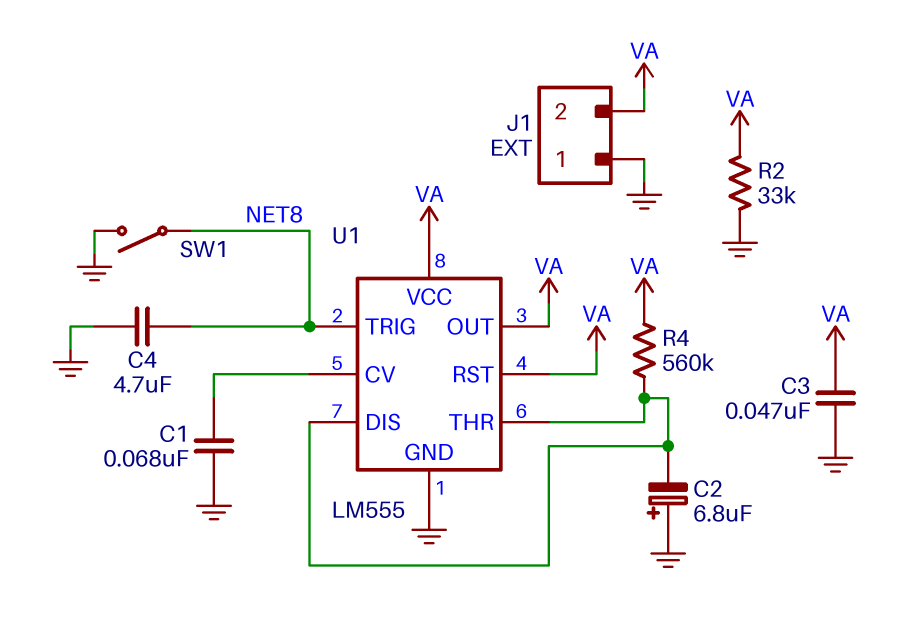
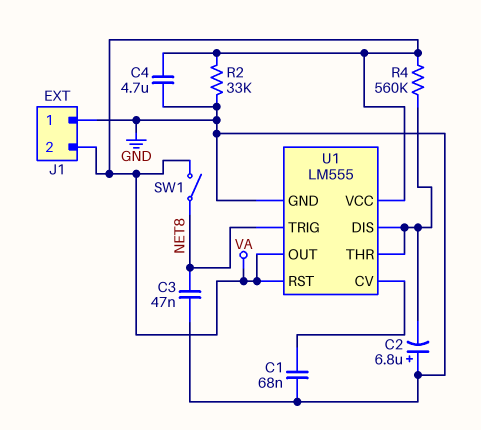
C3: 47nF (GND, VA) -> 47nF (GND, NET8)
C4: 4.7uF (GND, NET8) -> 4.7uF (GND, VA)
SW1: switch (GND, NET8) -> switch (NET8, VA)

